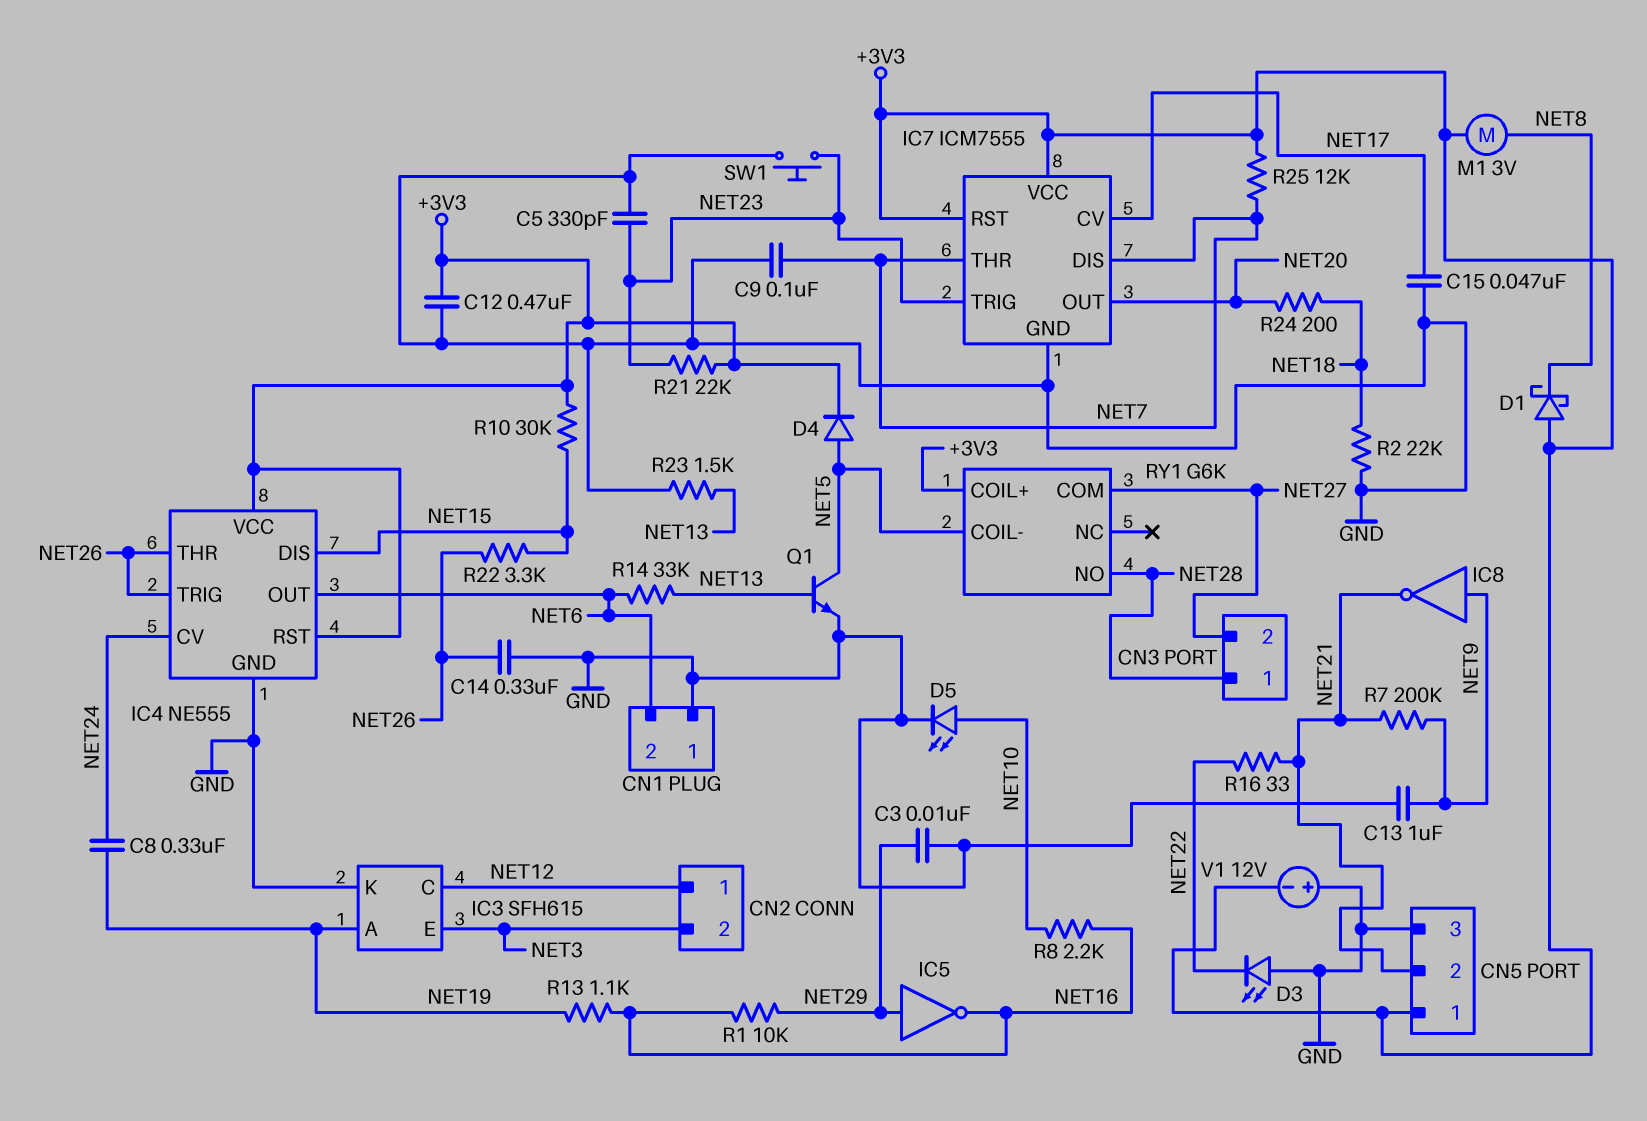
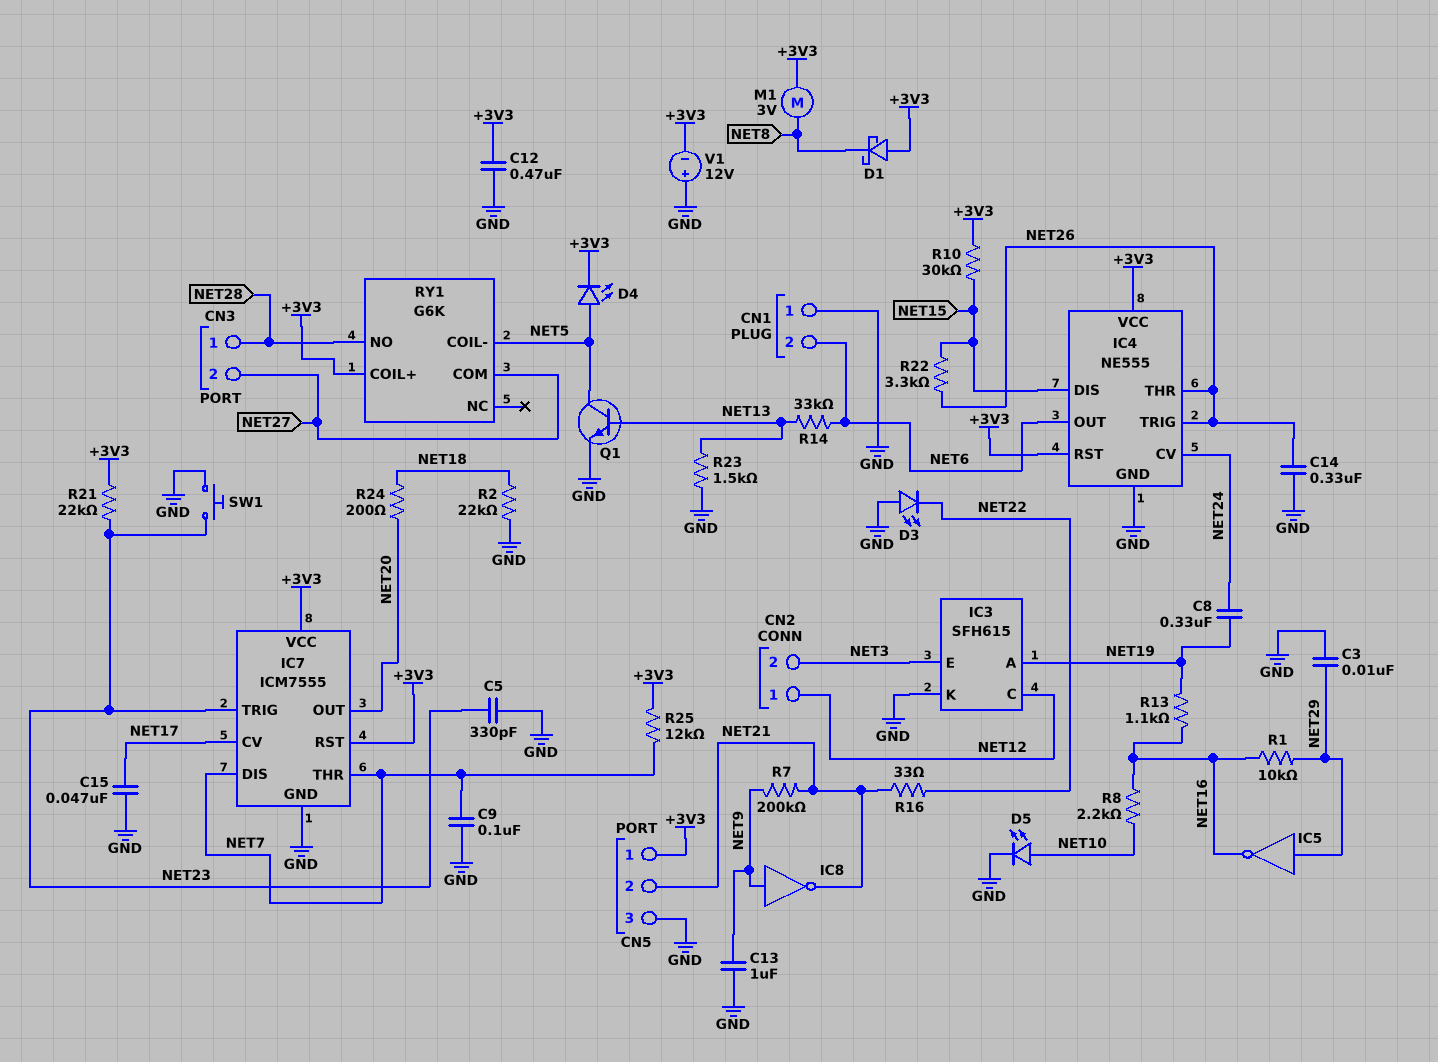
D4: diode (A NET5, K +3V3) -> LED (A NET5, K +3V3)

